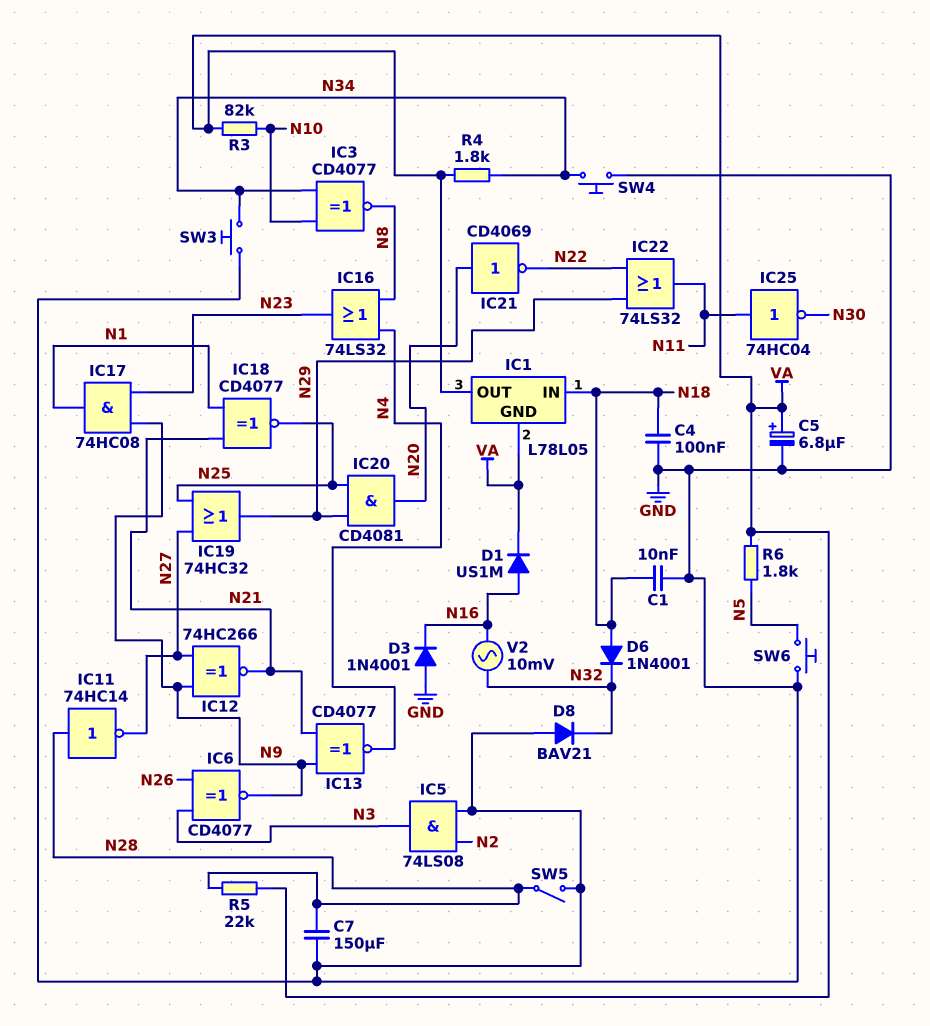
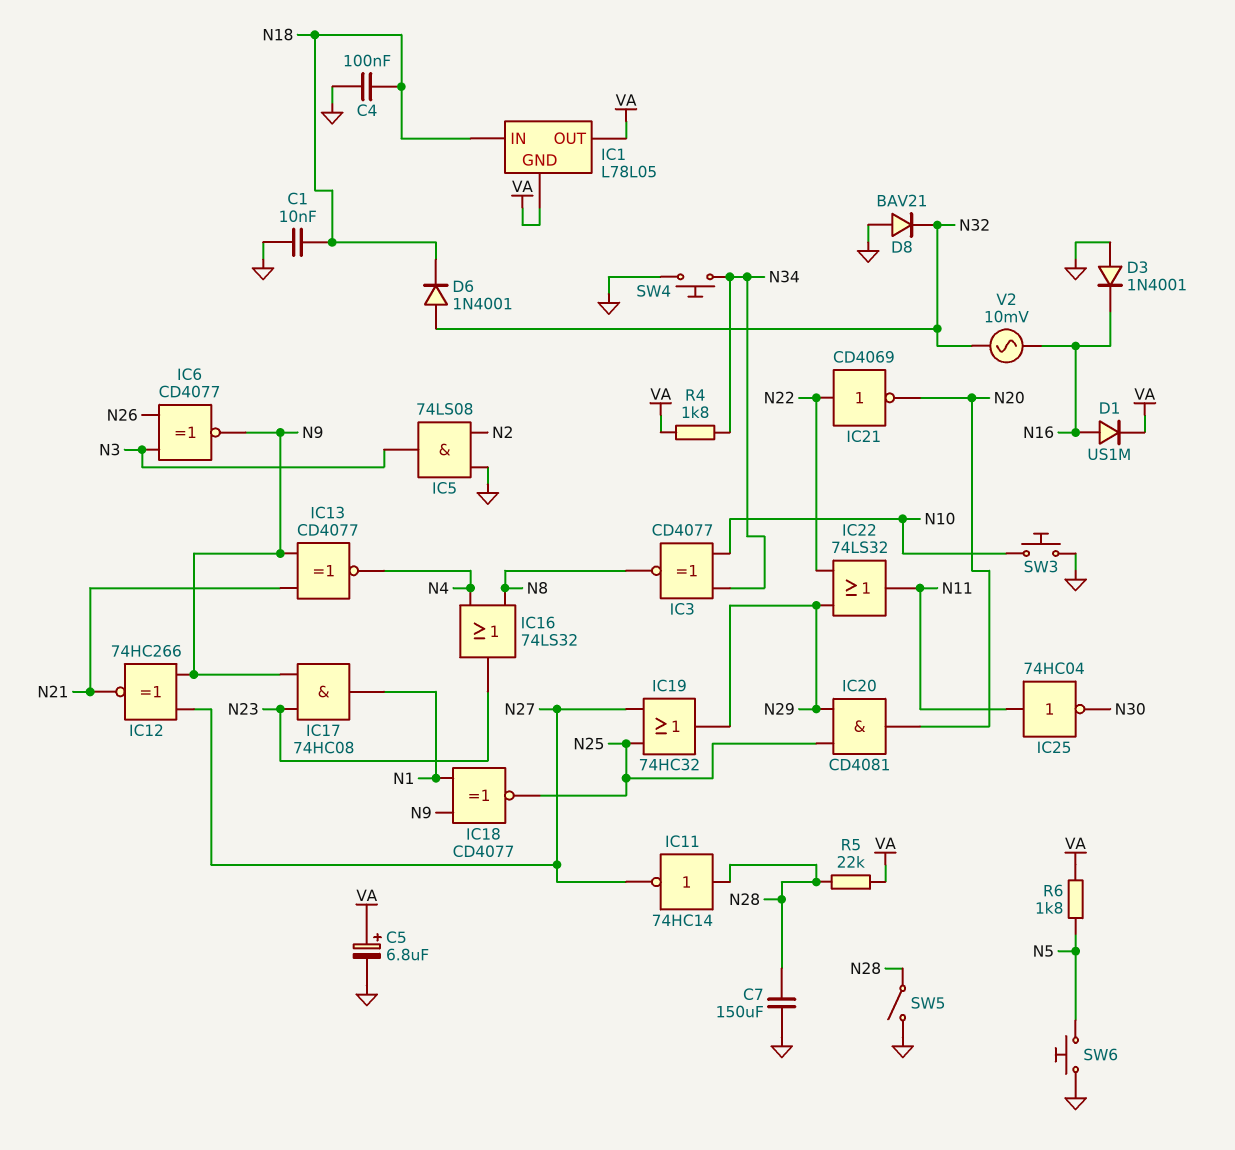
D6: diode 1N4001 (A N18, K N32) -> diode 1N4001 (A N32, K N18)
IC18: XNOR CD4077 (in N1, in N21, out N25) -> XNOR CD4077 (in N1, in N9, out N25)
IC21: NOT CD4069 (in N20, out N22) -> NOT CD4069 (in N22, out N20)
R3: 82k (N10, VA) -> none
SW3: button (GND, N34) -> button (GND, N10)

